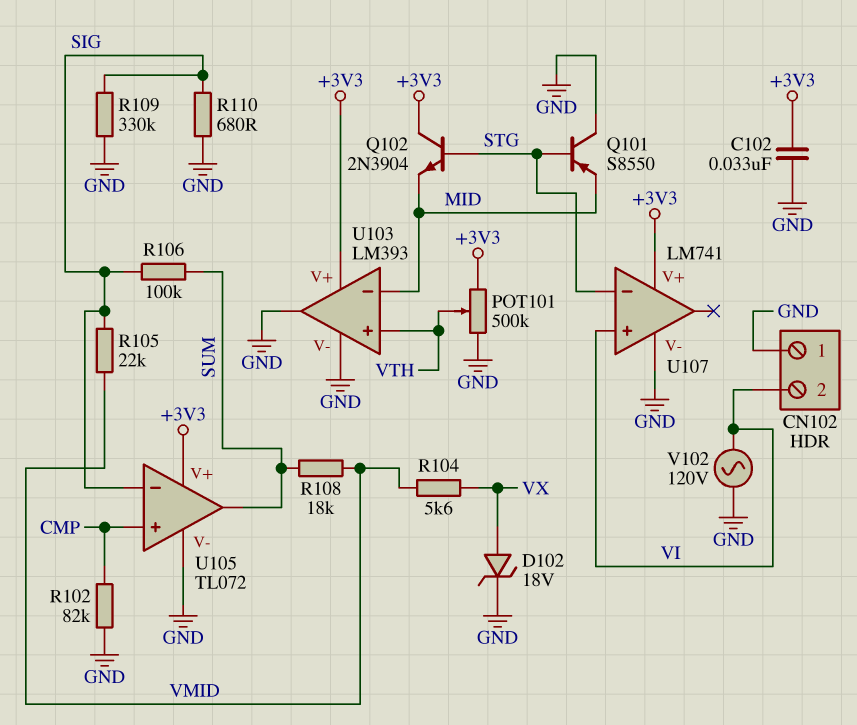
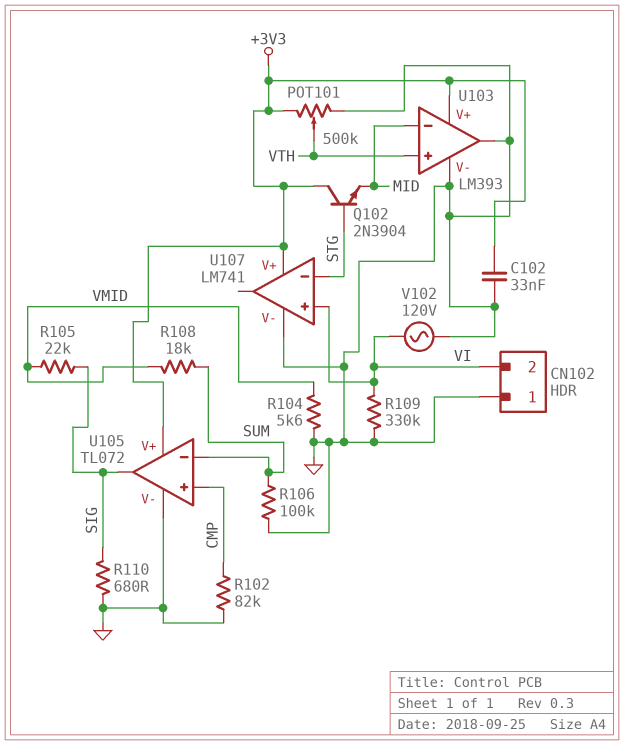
D102: zener 18V (A VX, K GND) -> none
Q101: PNP S8550 (B STG, C GND, E MID) -> none
R104: 5.6k (VMID, VX) -> 5.6k (GND, VMID)
R106: 100k (SIG, SUM) -> 100k (GND, SUM)
R109: 330k (GND, SIG) -> 330k (GND, VI)
U105 pin in-: SIG -> SUM
U105 pin out: SUM -> SIG

